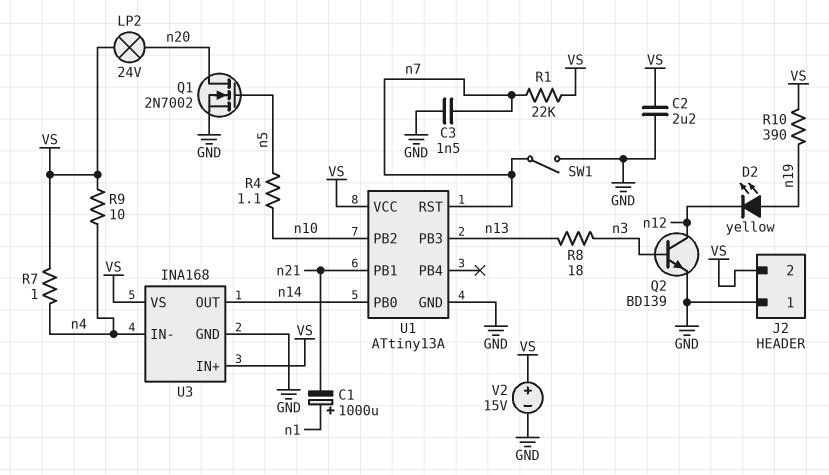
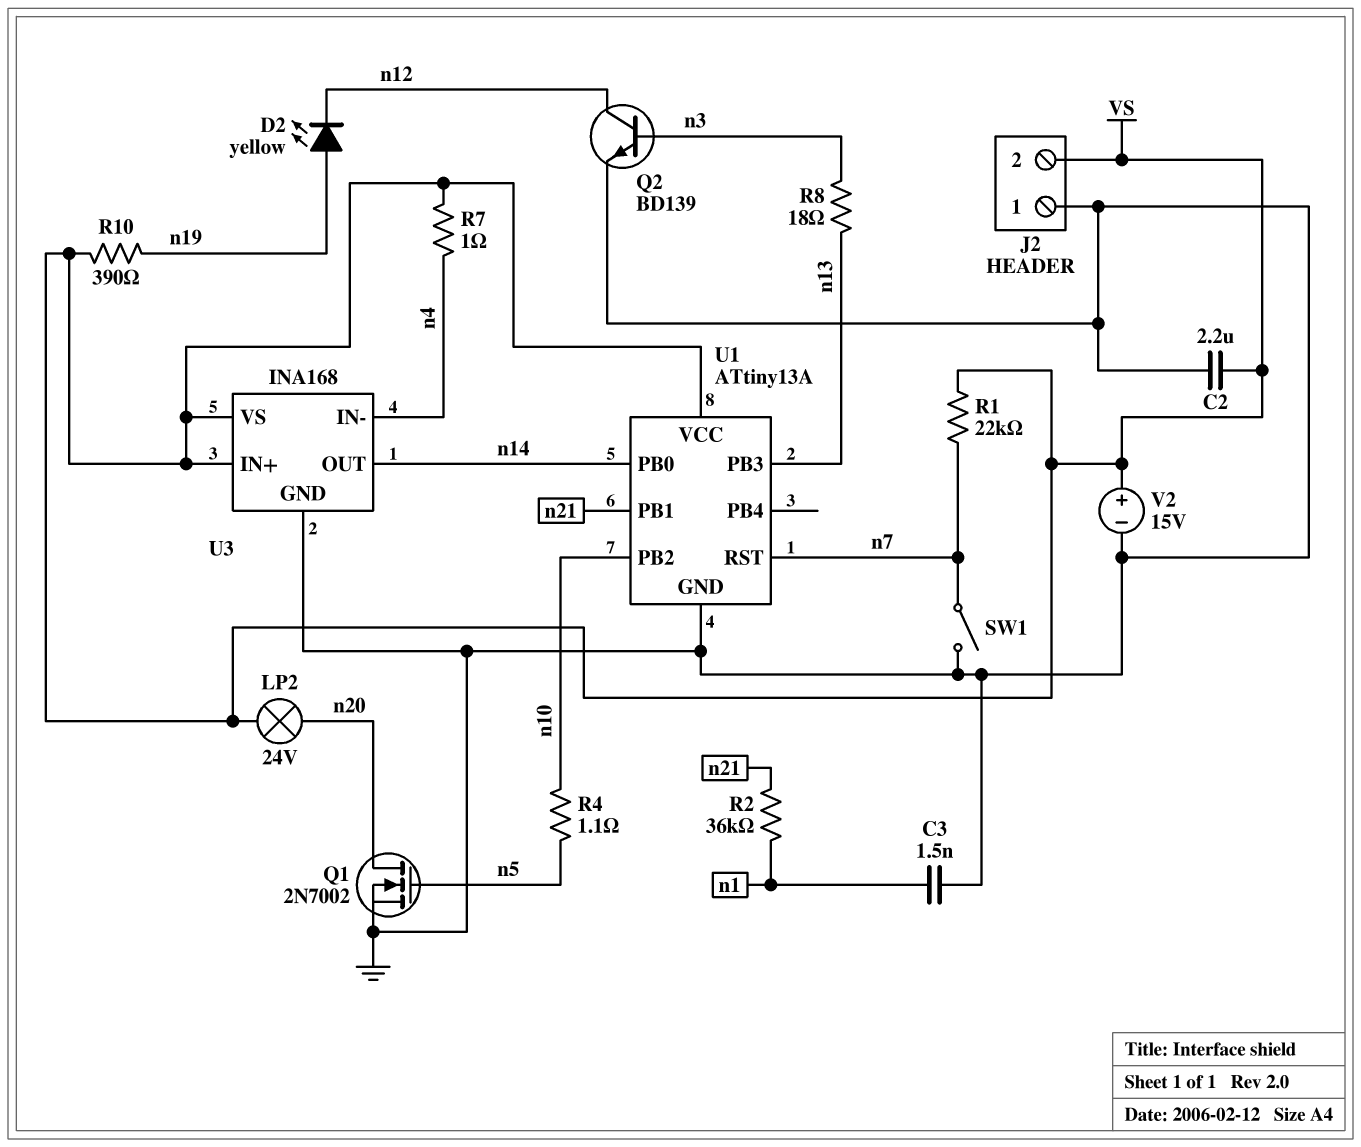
C1: 1000uF (plus n1, minus n21) -> none
C3: 1.5nF (GND, n7) -> 1.5nF (GND, n1)
R2: none -> 36k (n1, n21)
R9: 10 (VS, n4) -> none

